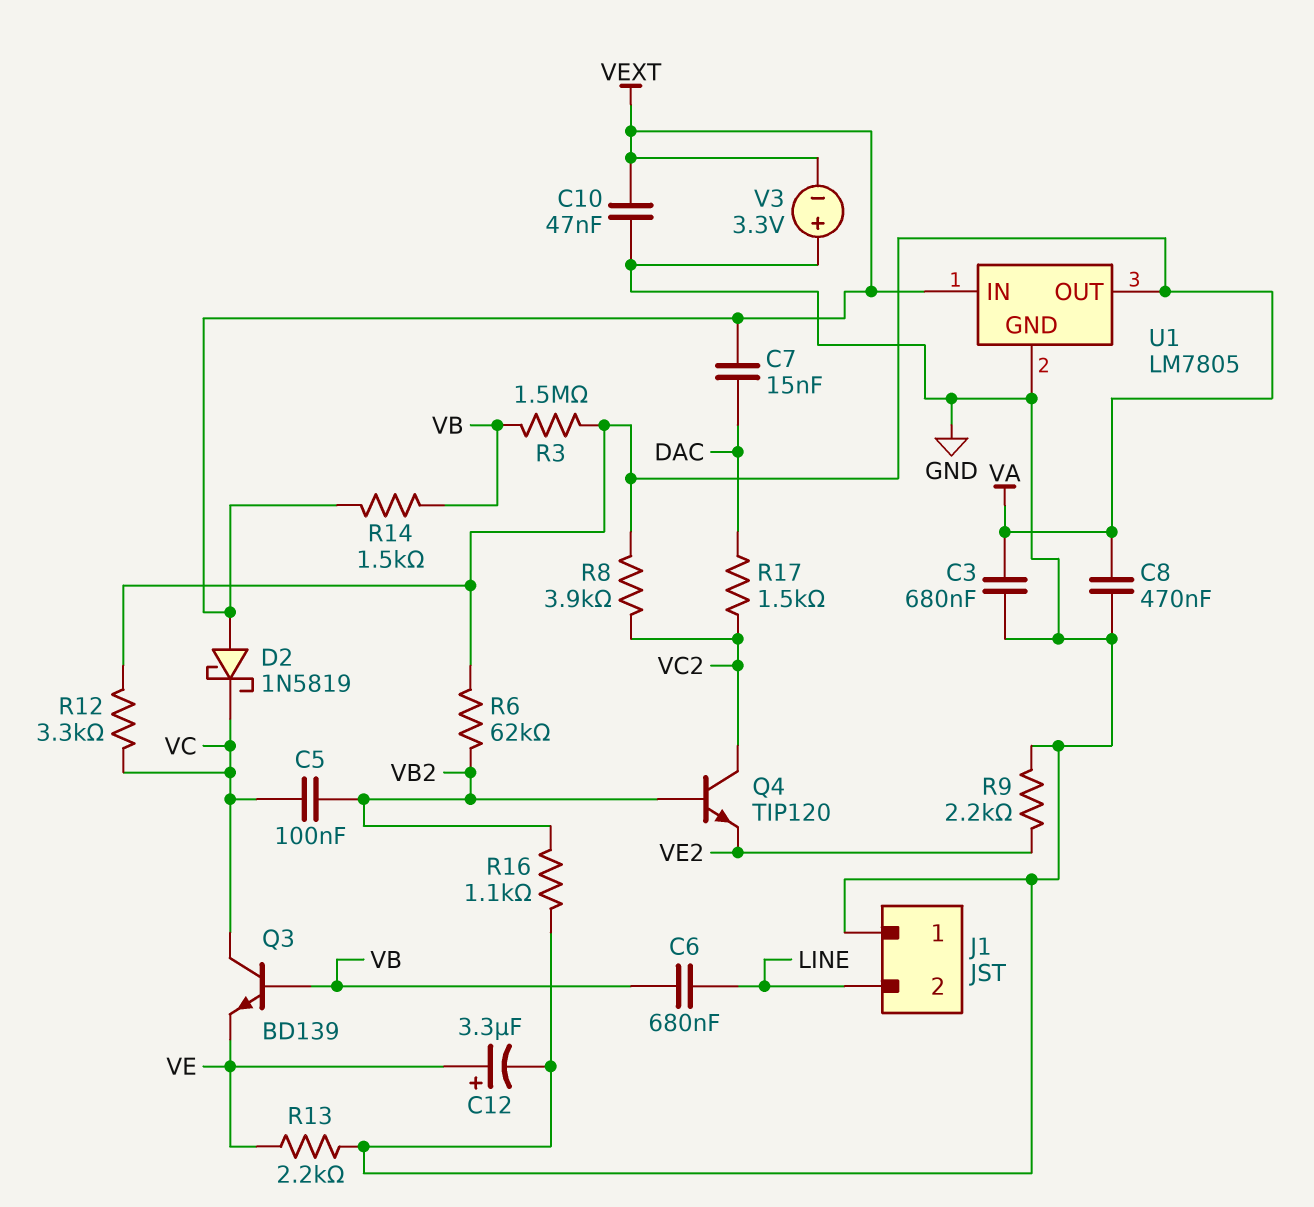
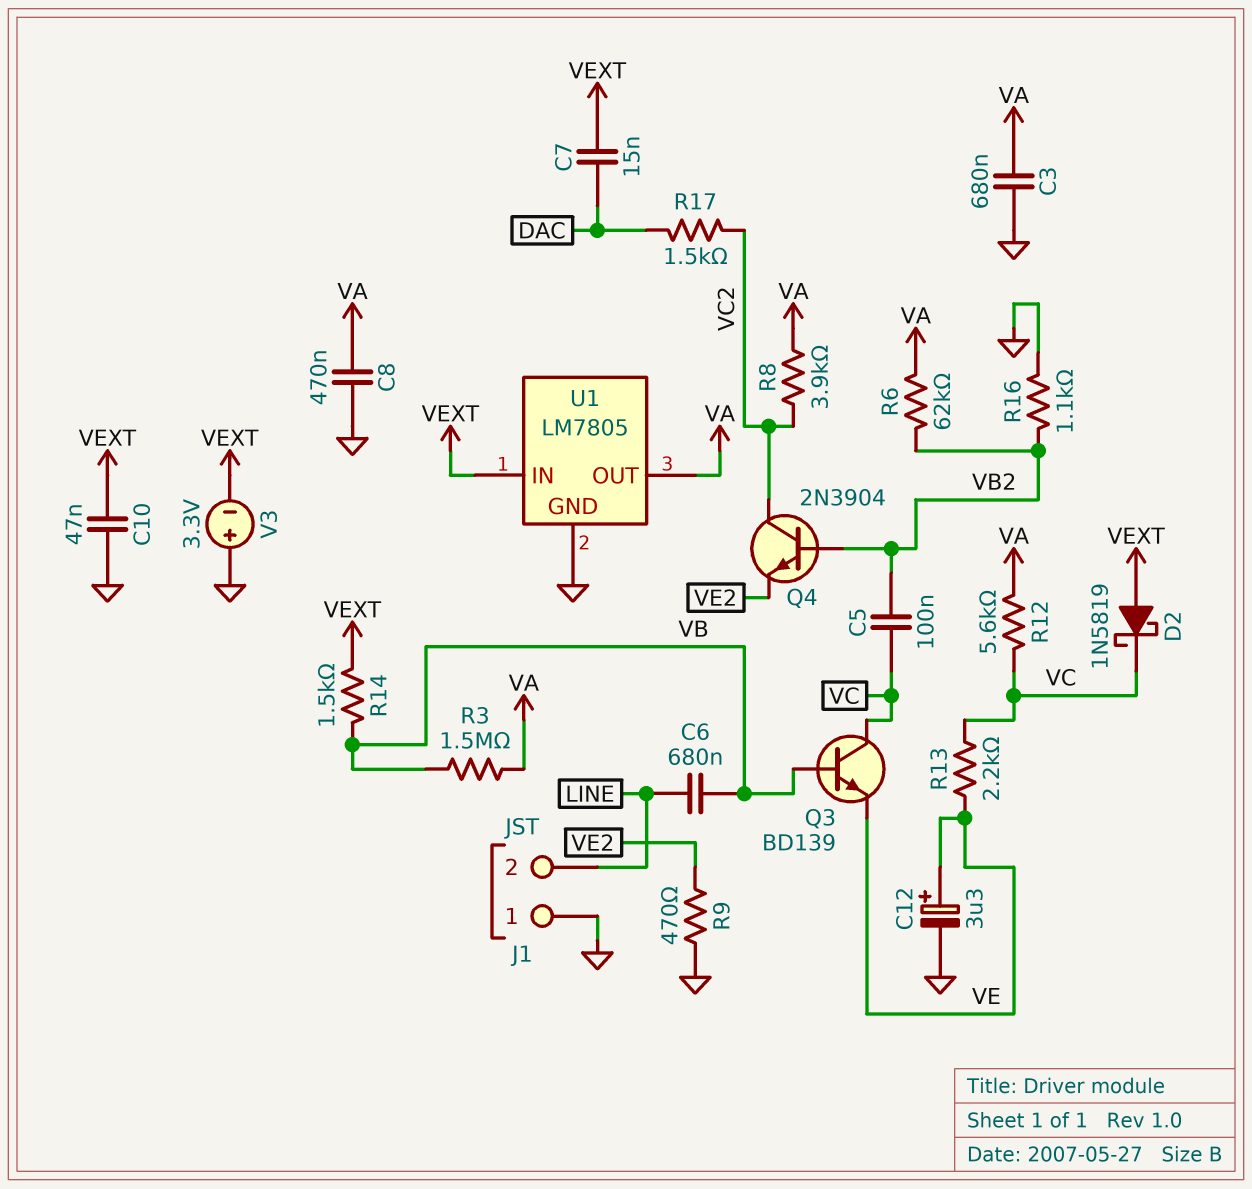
Q4: NPN TIP120 (B VB2, C VC2, E VE2) -> NPN 2N3904 (B VB2, C VC2, E VE2)
R9: 2.2k (GND, VE2) -> 470 (GND, VE2)
R12: 3.3k (VA, VC) -> 5.6k (VA, VC)
R13: 2.2k (GND, VE) -> 2.2k (VC, VE)

